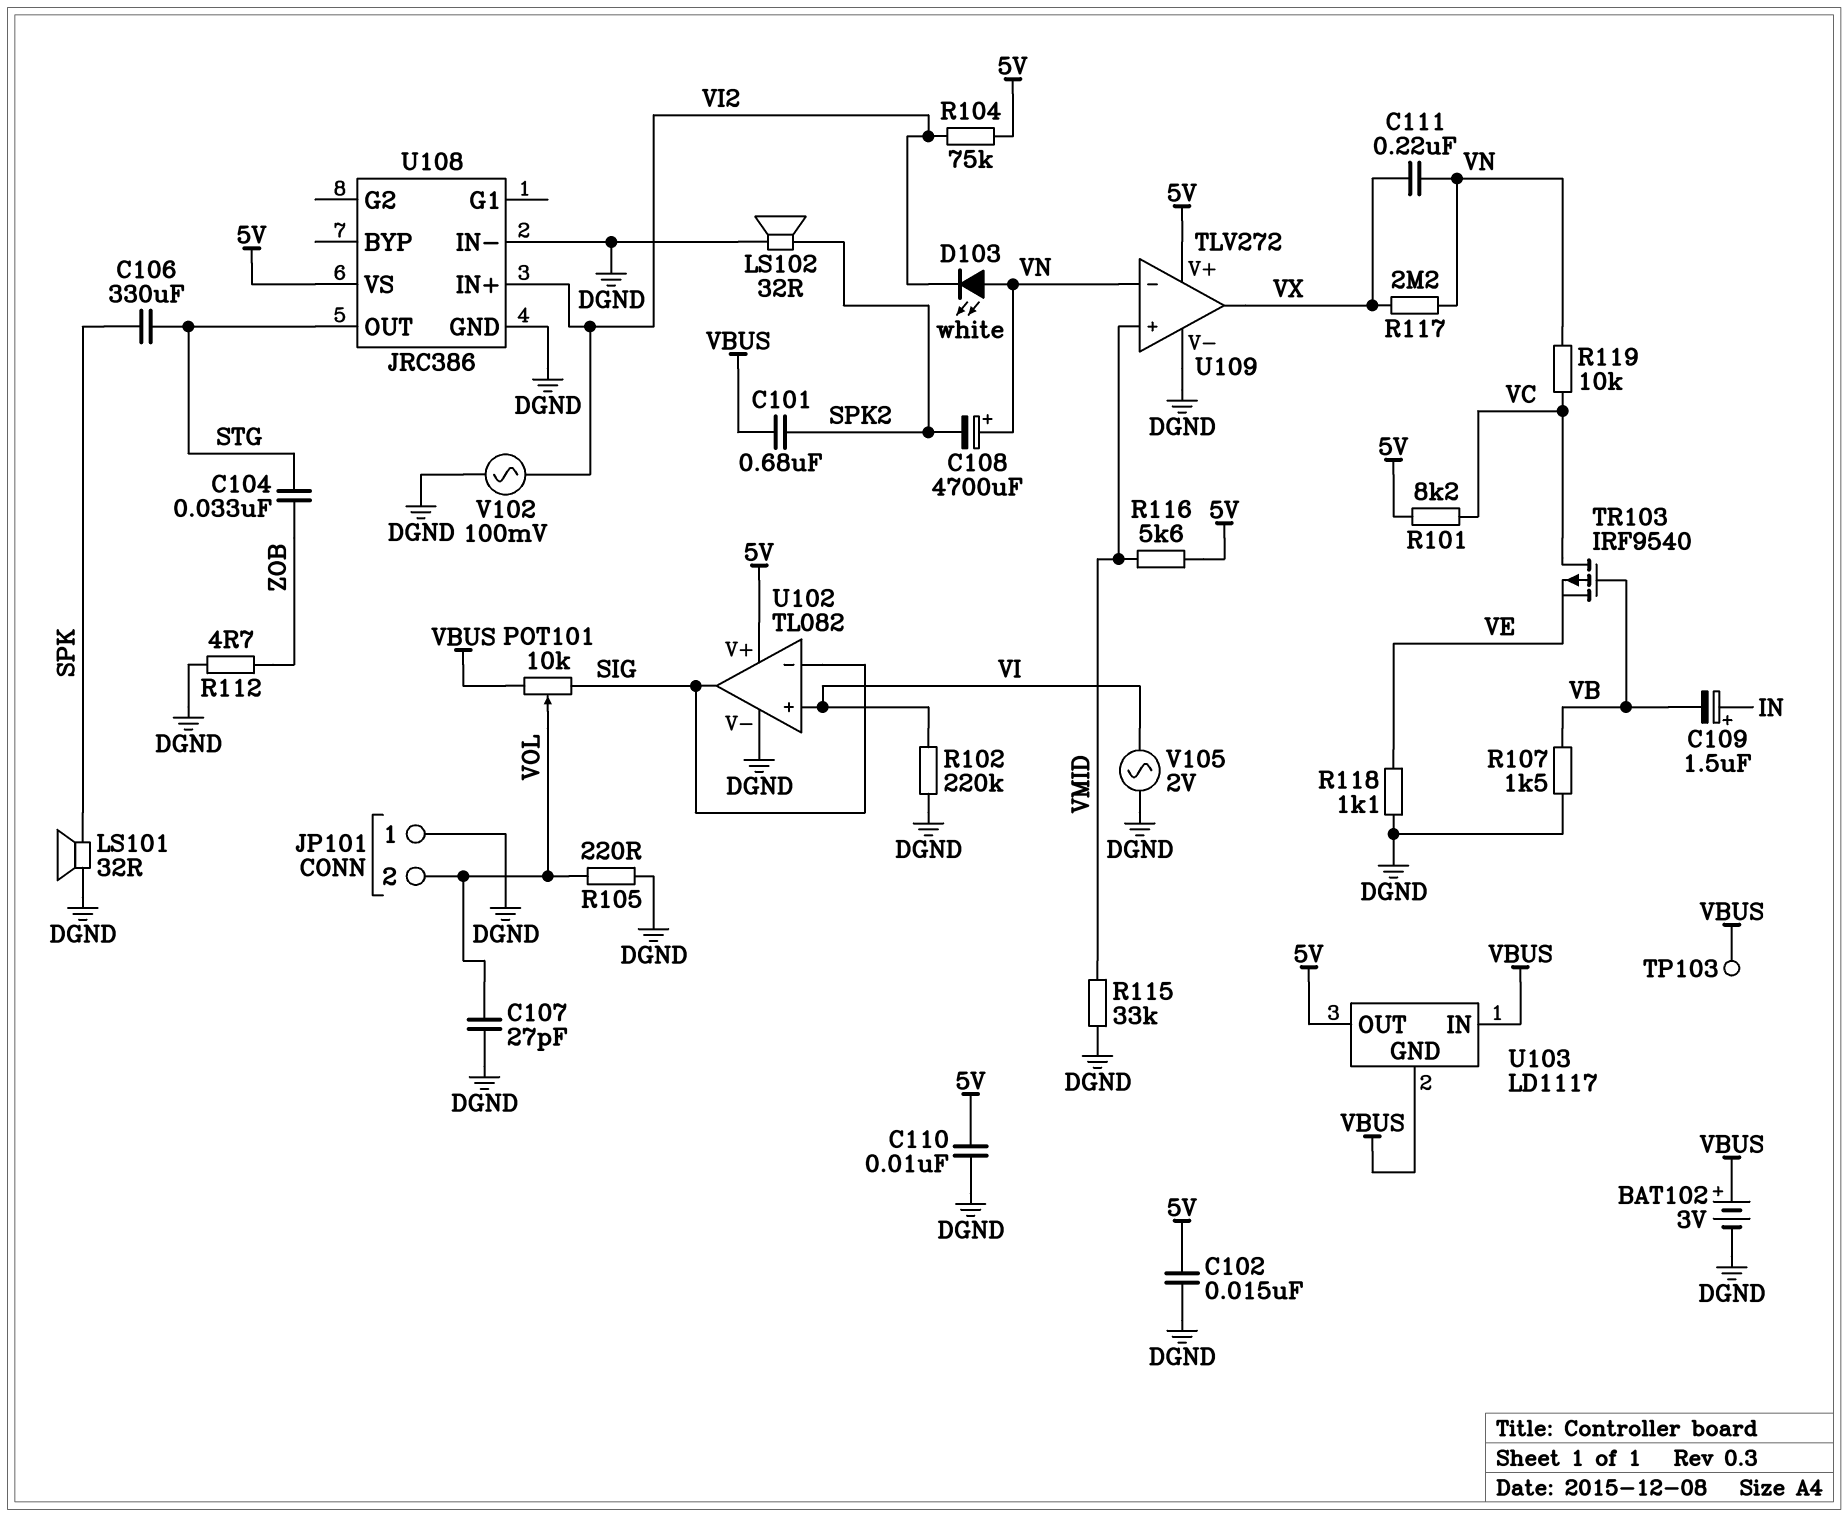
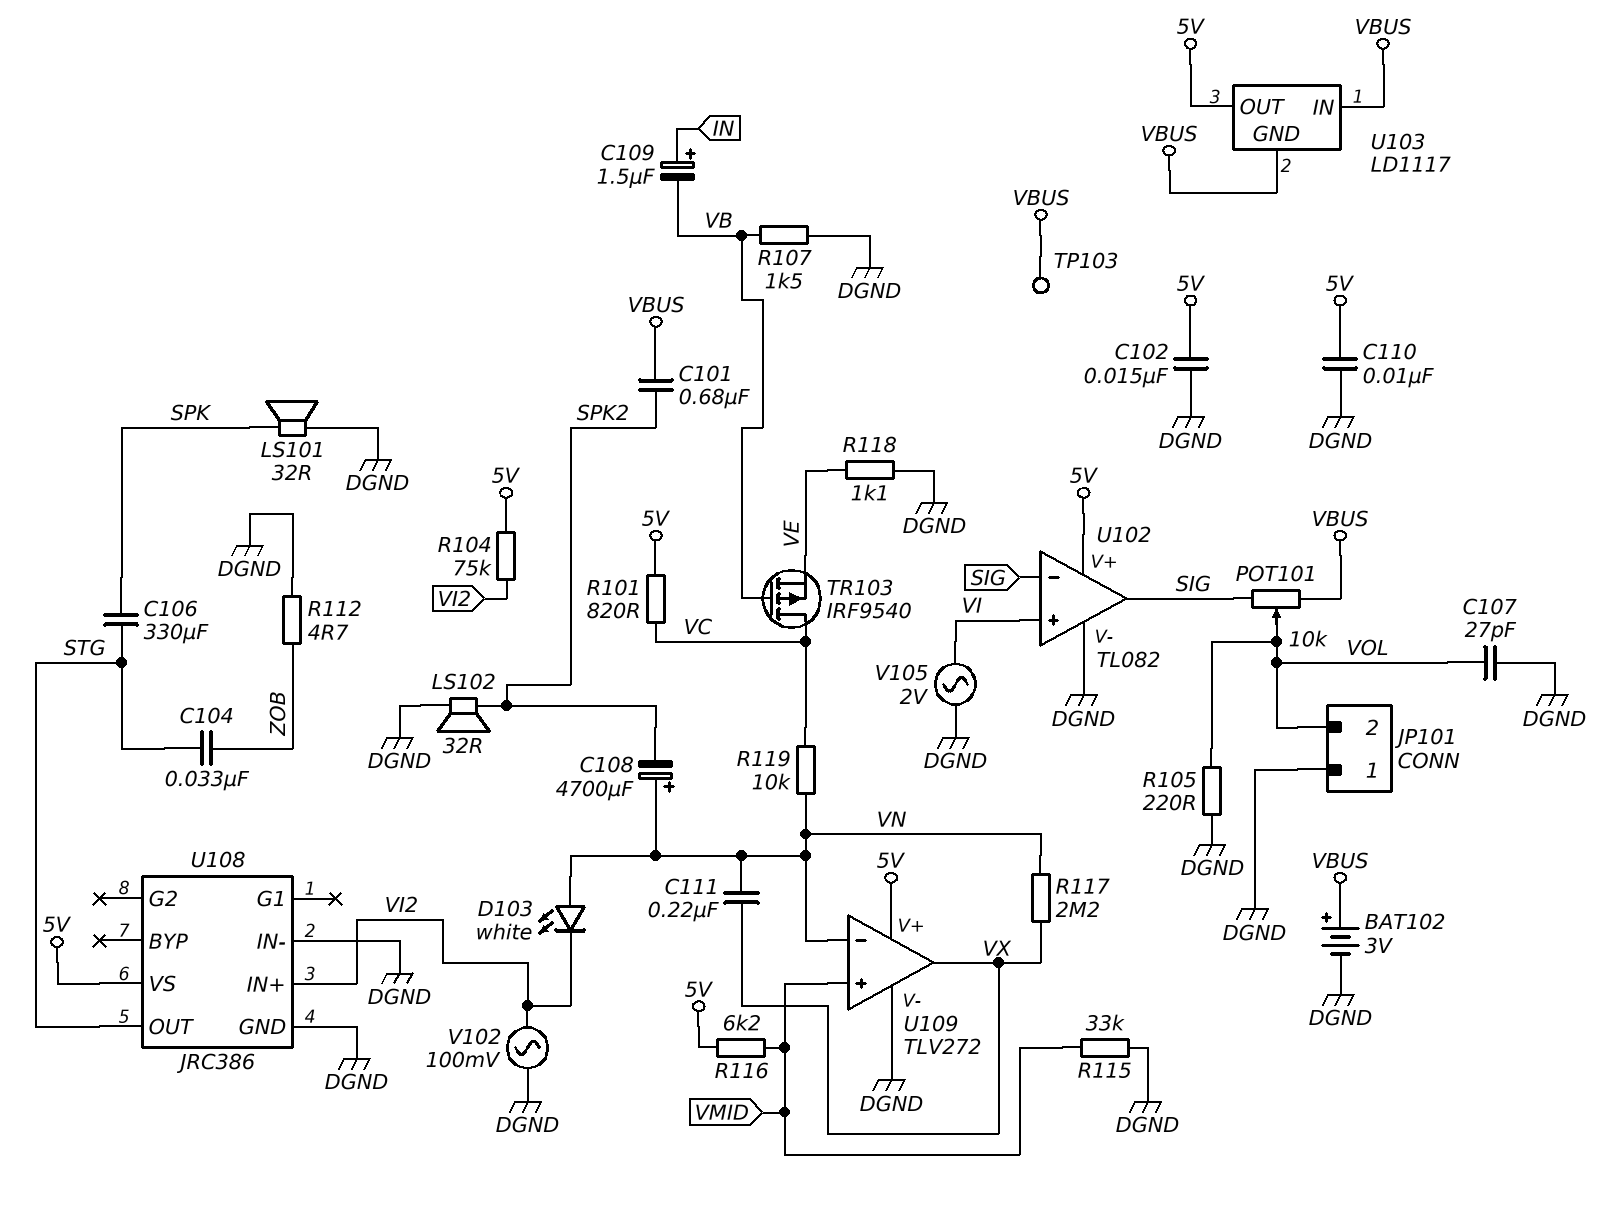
R101: 8.2k (5V, VC) -> 820 (5V, VC)
R102: 220k (DGND, VI) -> none
R116: 5.6k (5V, VMID) -> 6.2k (5V, VMID)

